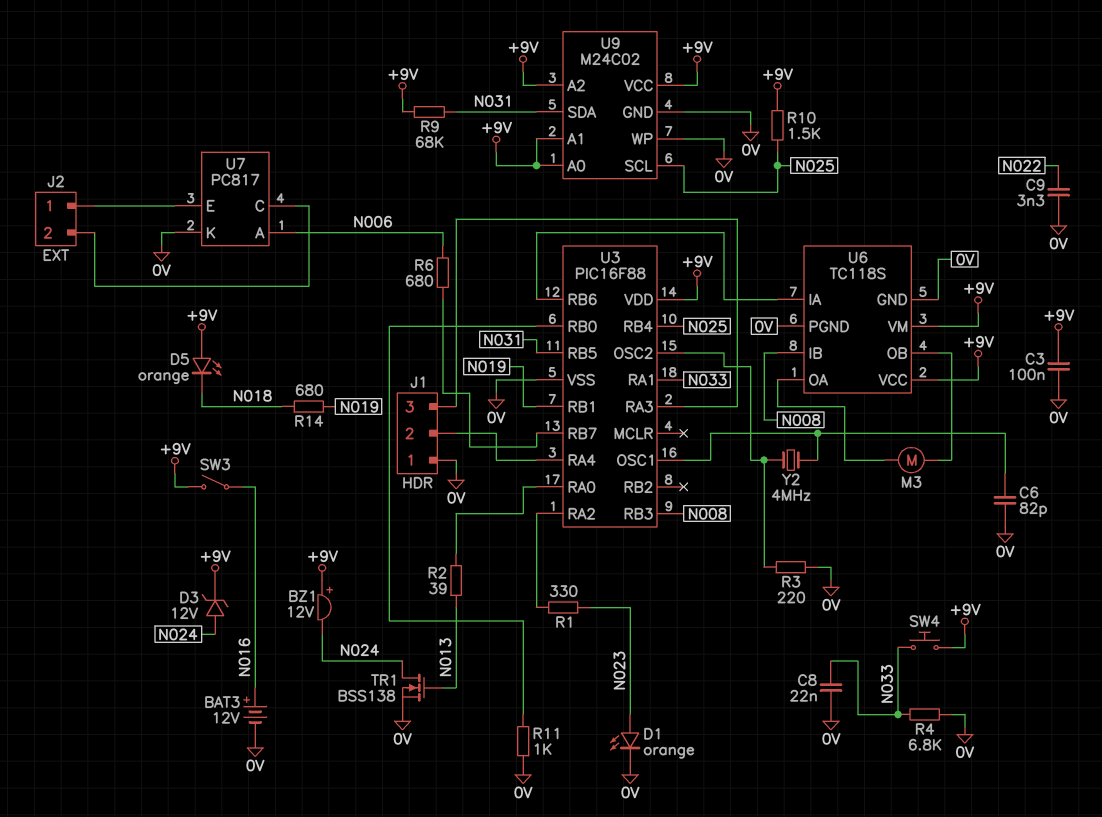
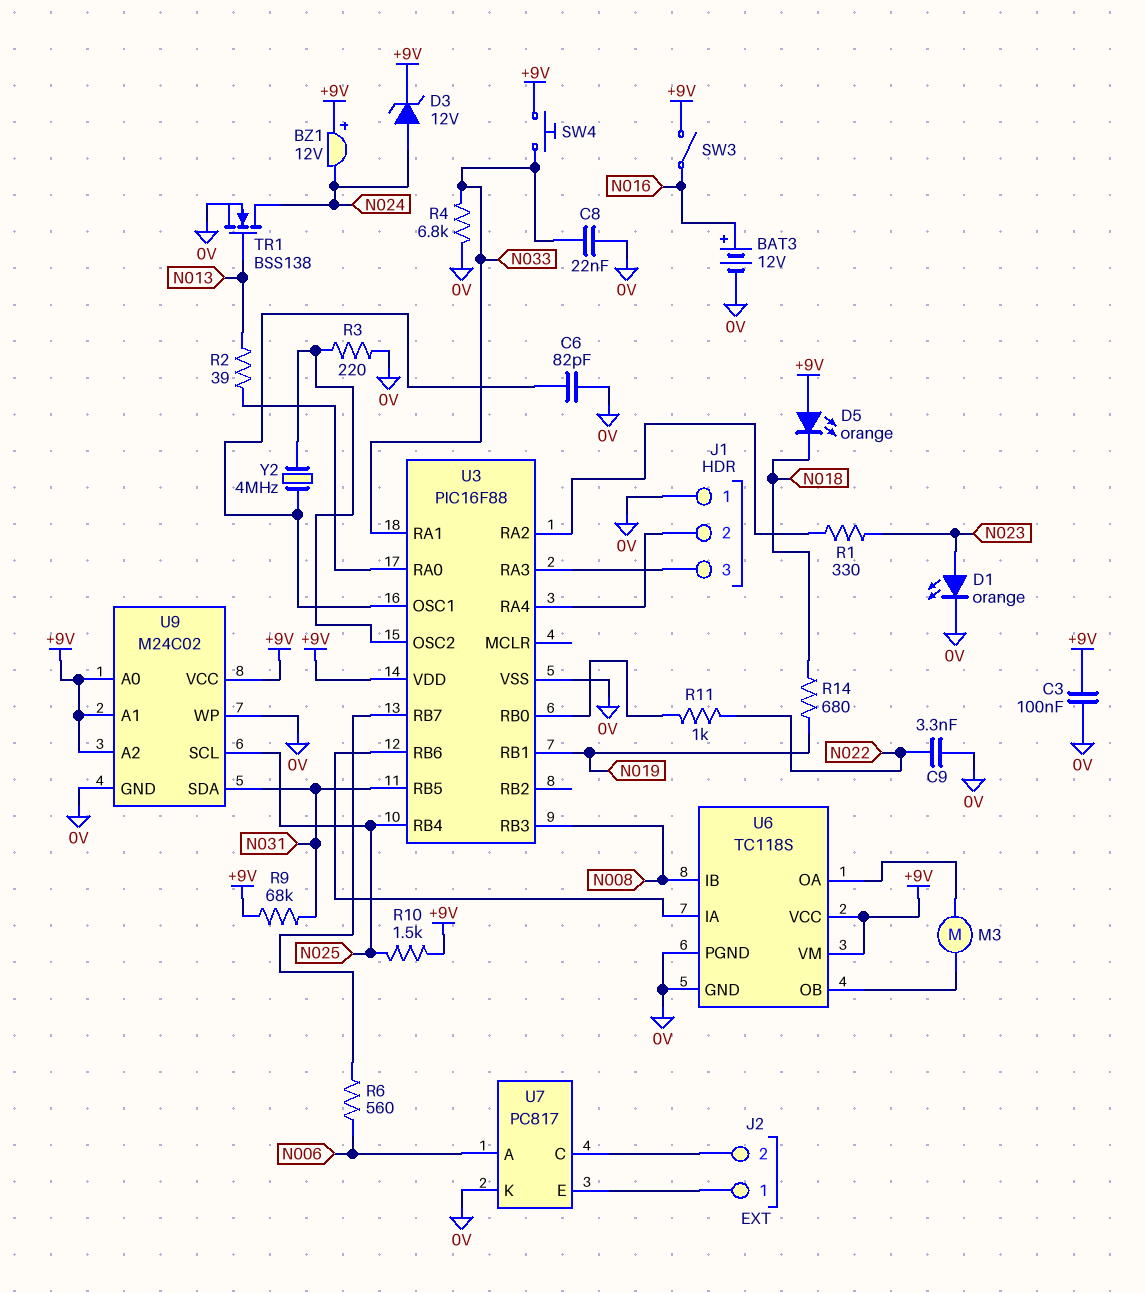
R6: 680 (N006, U3/RB7) -> 560 (N006, U3/RB7)
R11: 1k (0V, U3/RB0) -> 1k (N022, U3/RB0)

